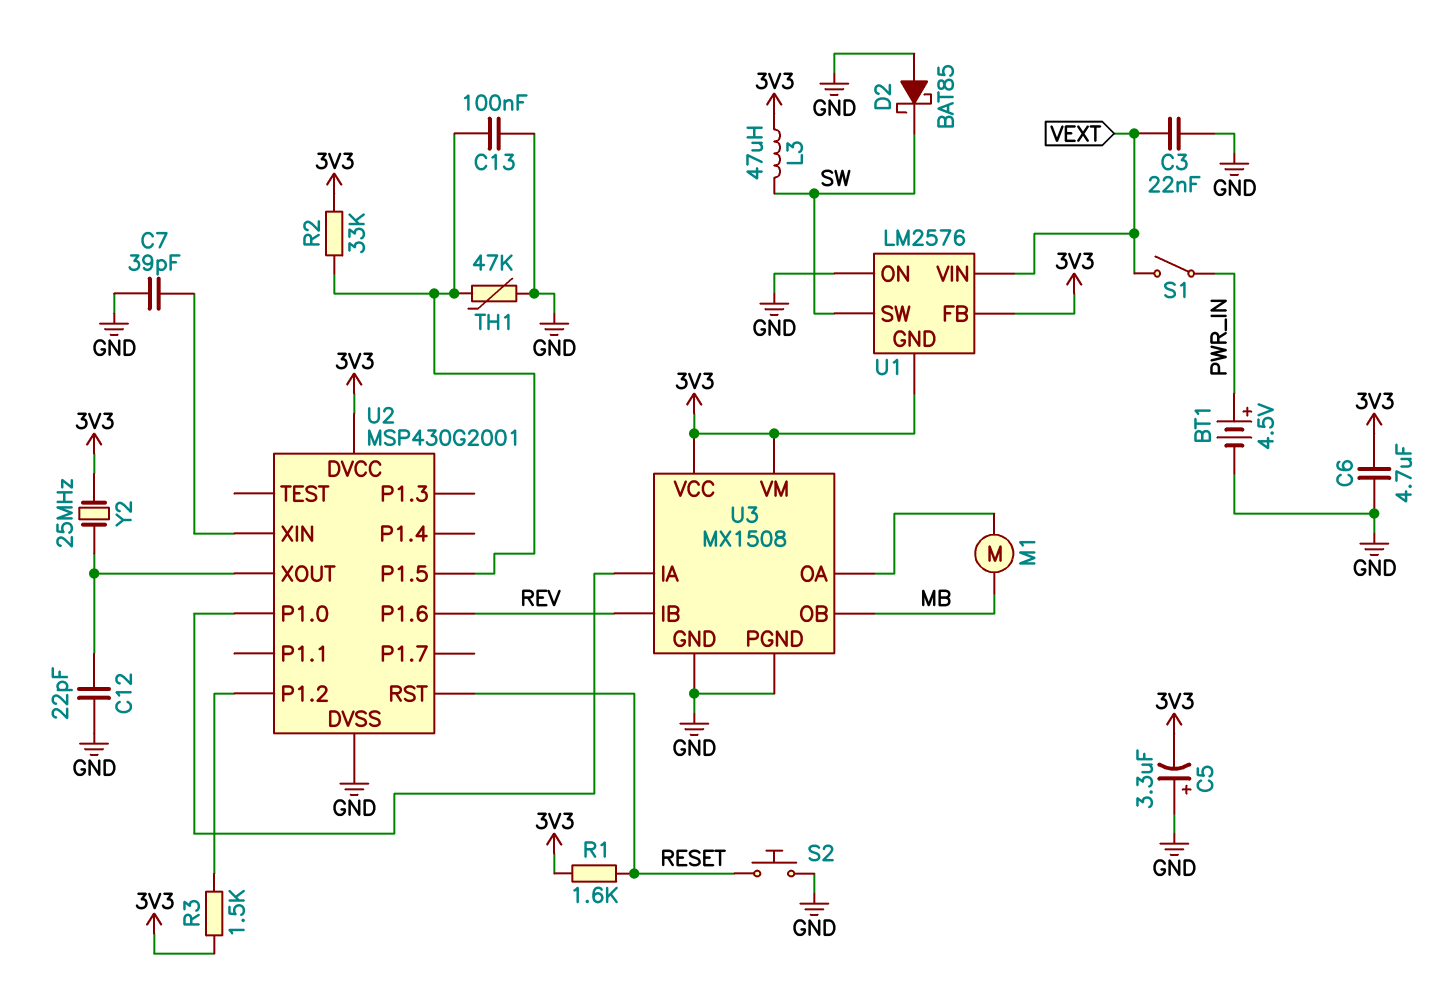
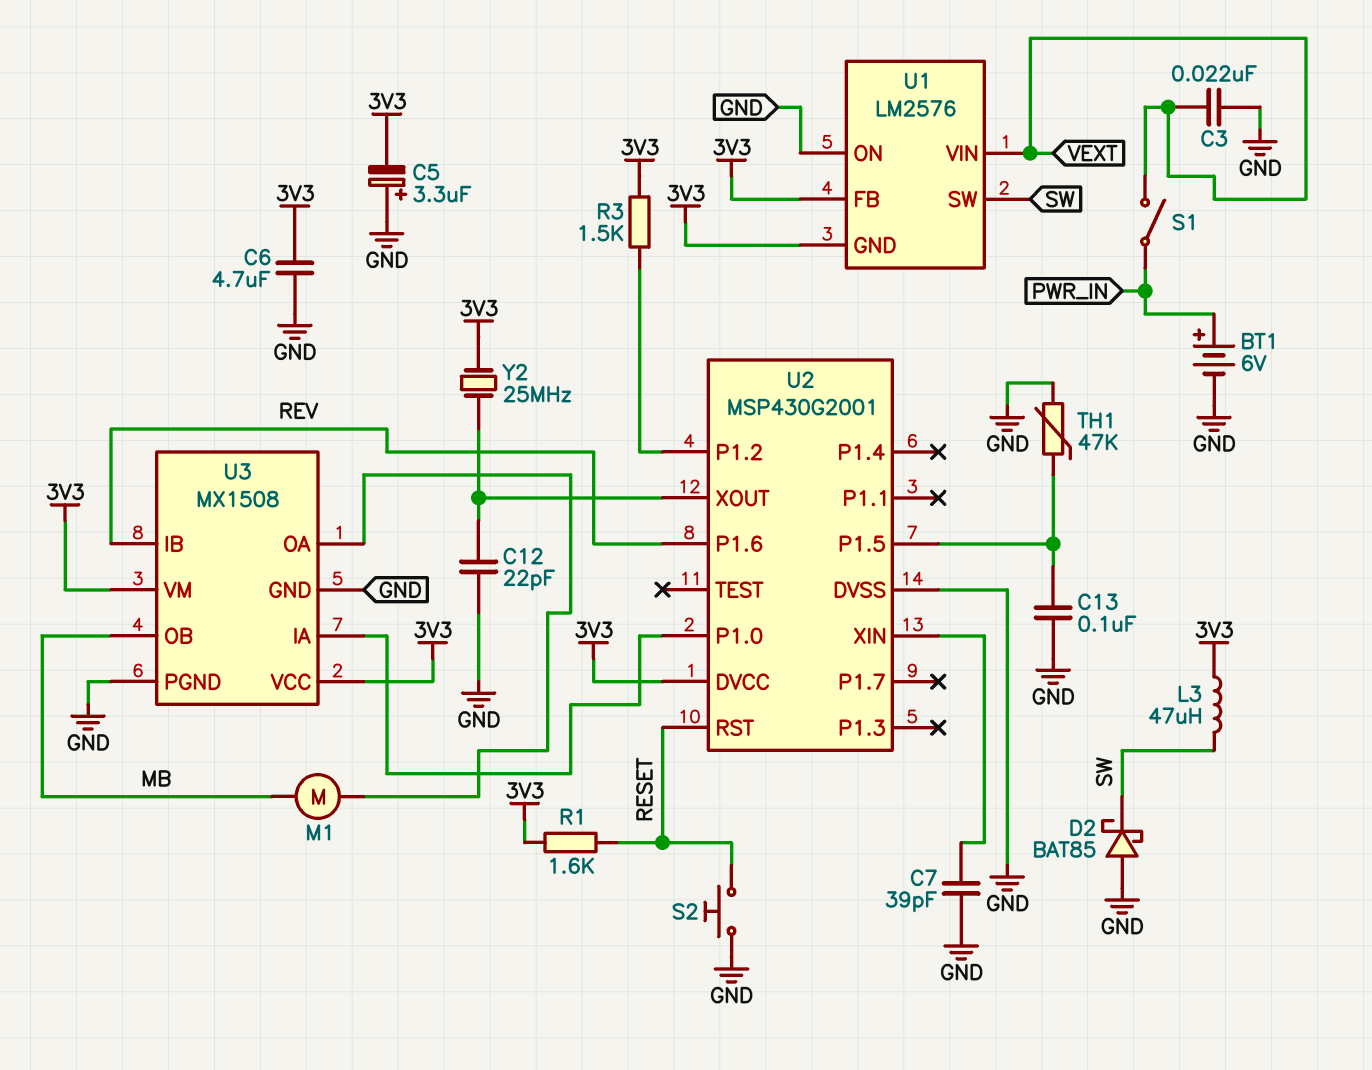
BT1: 4.5V (plus PWR_IN, minus GND) -> 6V (plus PWR_IN, minus GND)
R2: 33k (3V3, U2/P1.5) -> none

